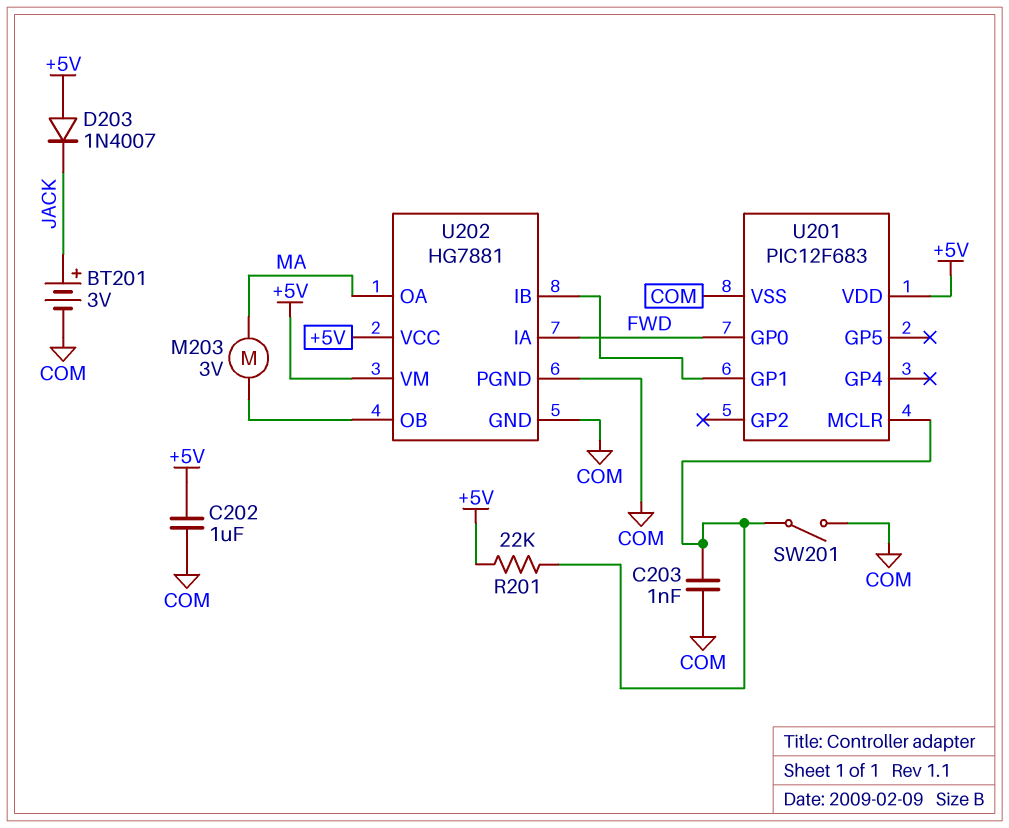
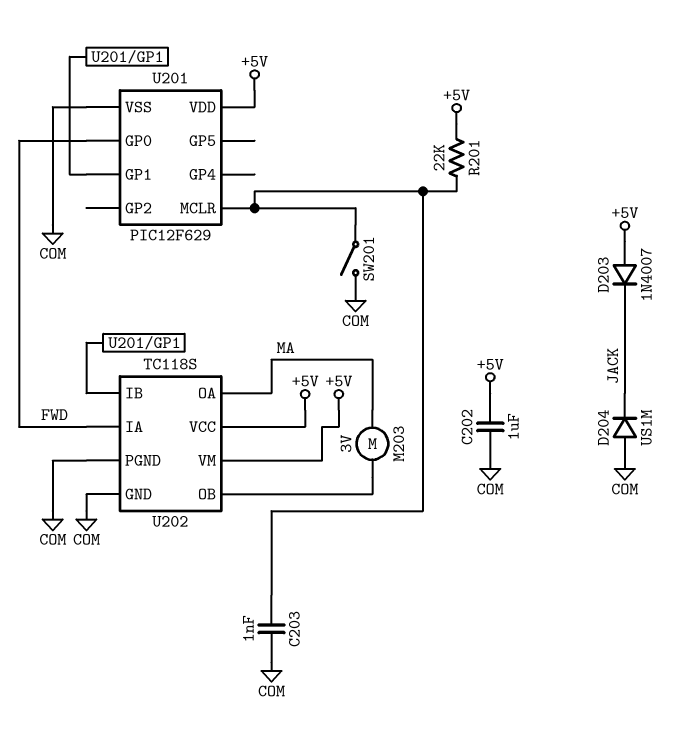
BT201: 3V (plus JACK, minus COM) -> none
D204: none -> diode US1M (A COM, K JACK)
U201: PIC12F683 -> PIC12F629
U202: HG7881 -> TC118S

